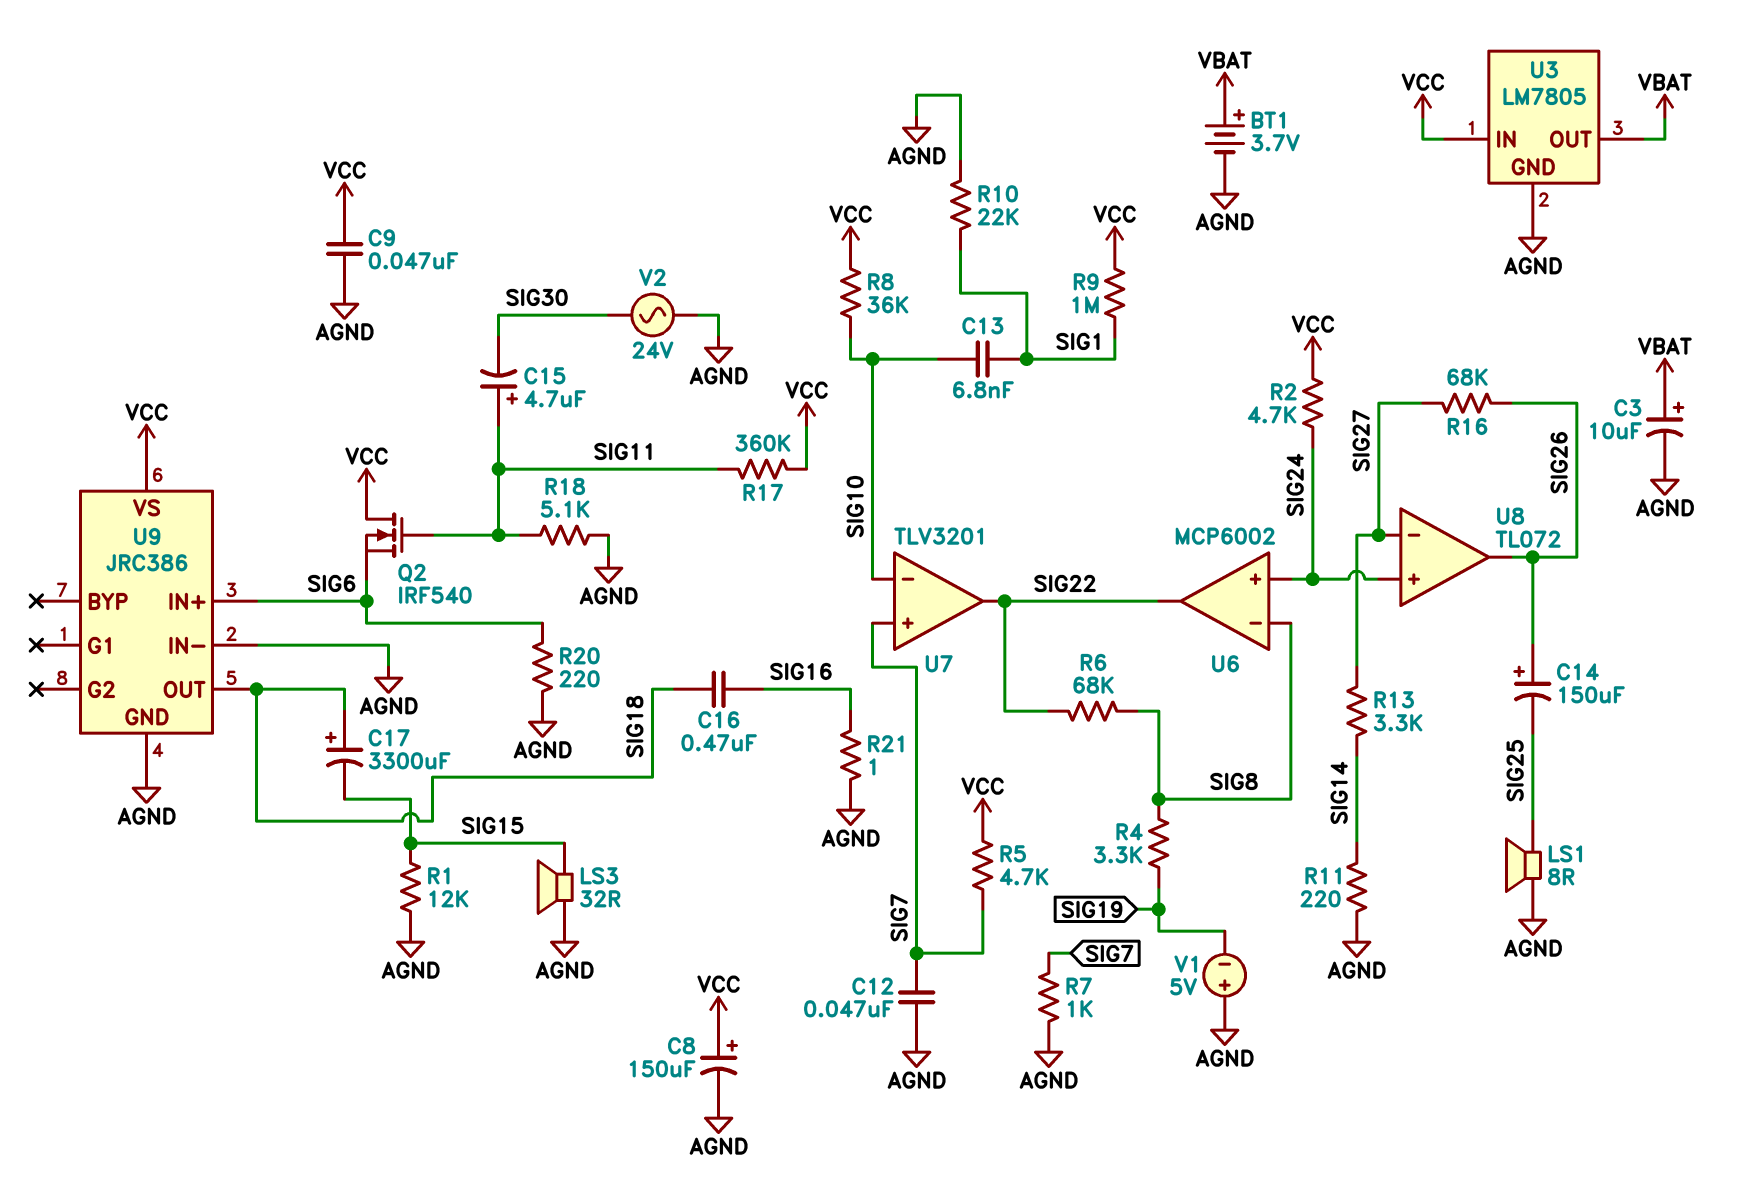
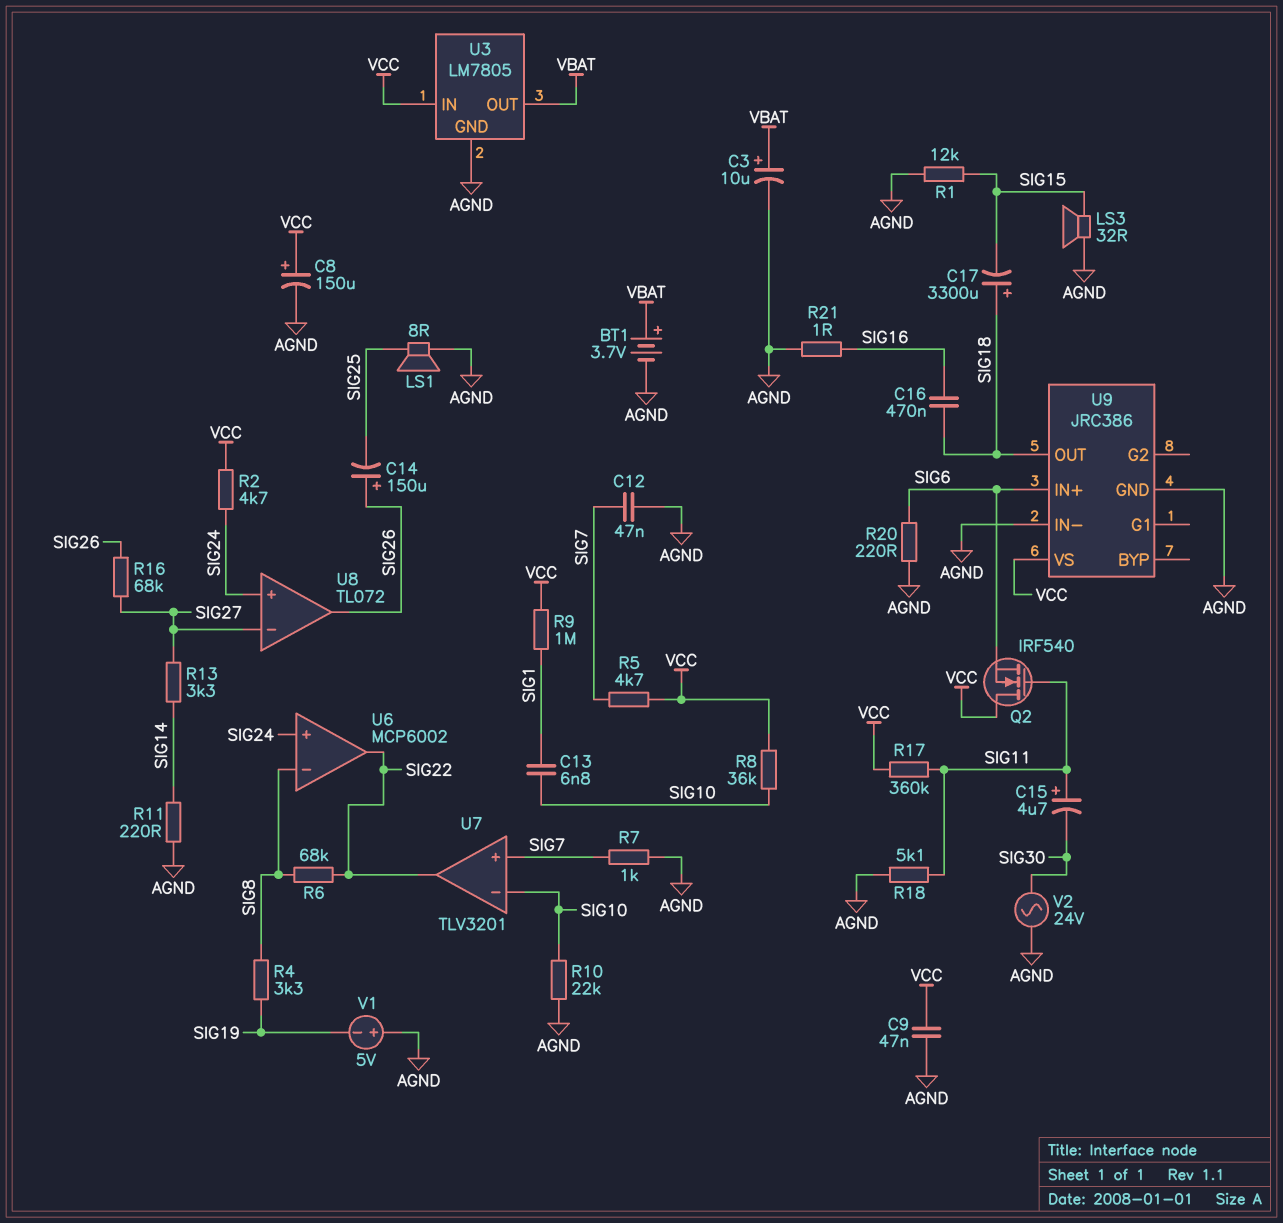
R10: 22k (AGND, SIG1) -> 22k (AGND, SIG10)

